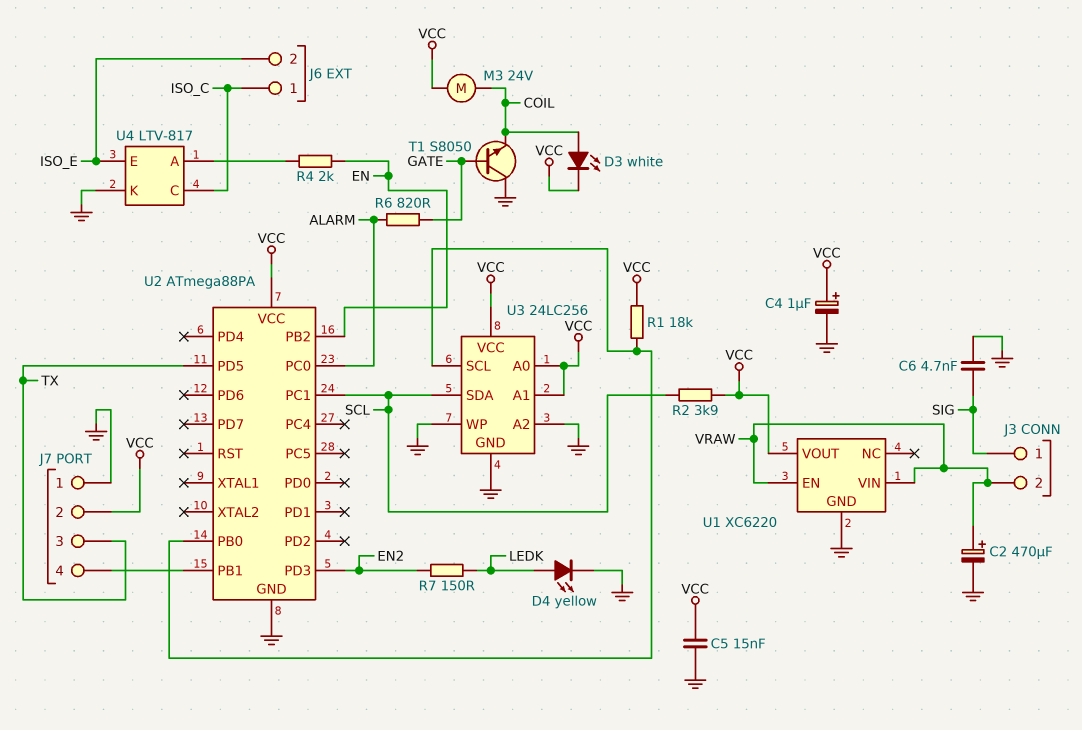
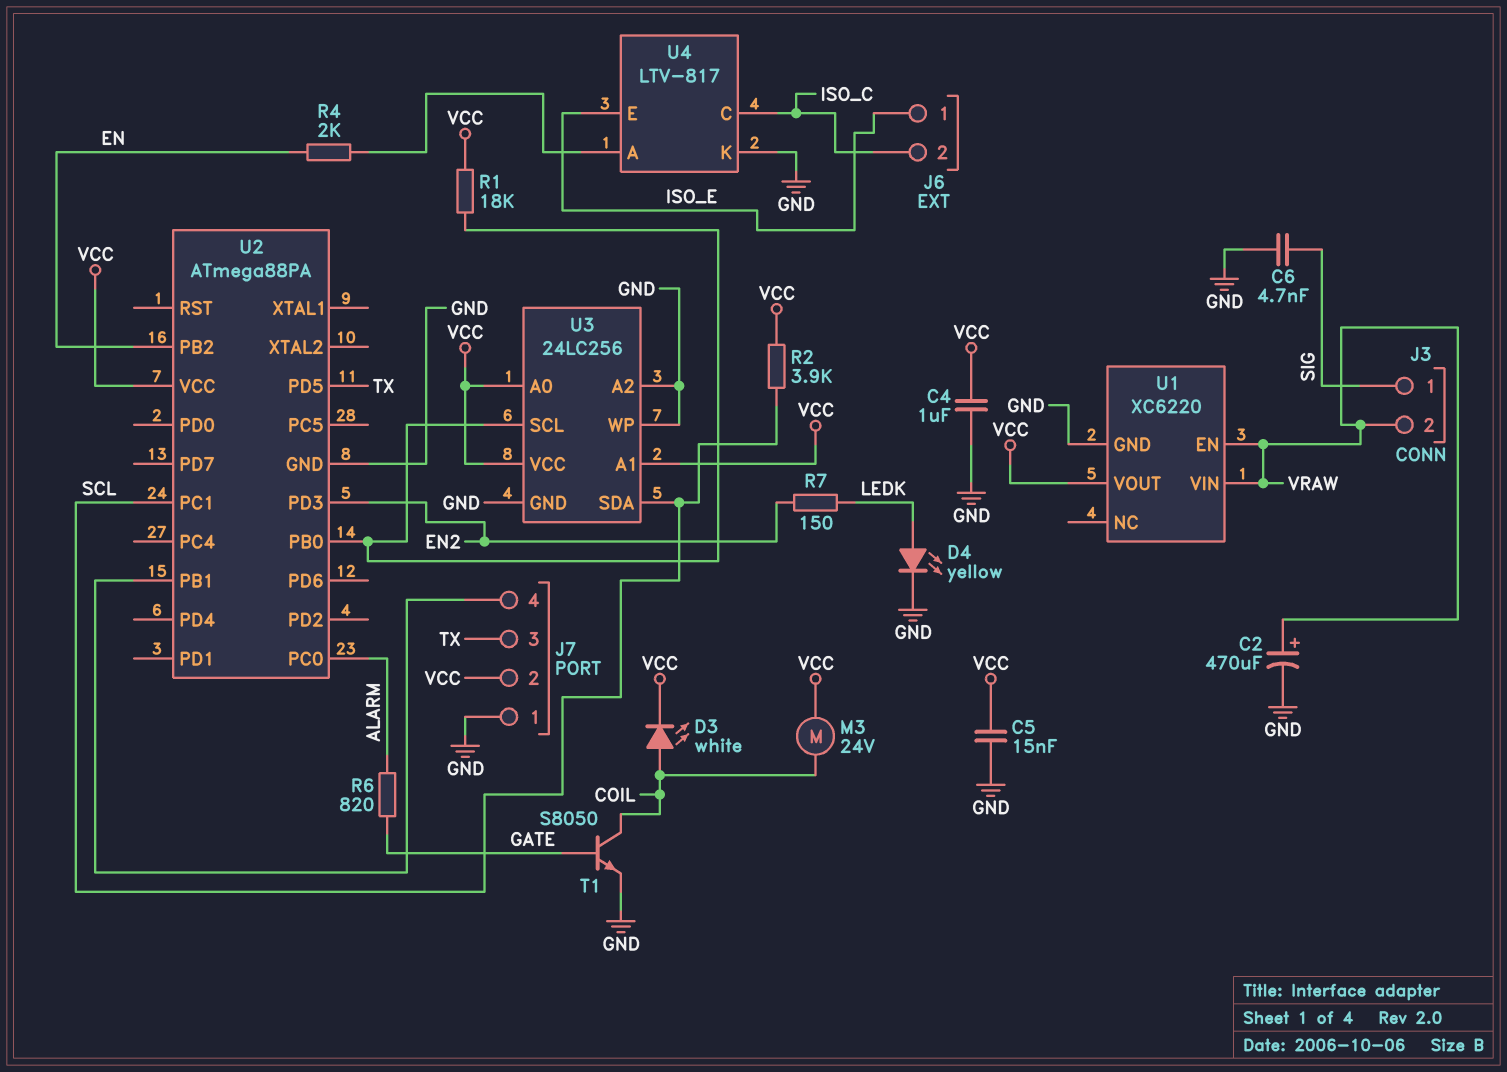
C4: 1uF (plus VCC, minus GND) -> 1uF (GND, VCC)
J6 pin 1: ISO_C -> ISO_E
J6 pin 2: ISO_E -> ISO_C
T1: NPN S8050 (B GATE, C GND, E COIL) -> NPN S8050 (B GATE, C COIL, E GND)

